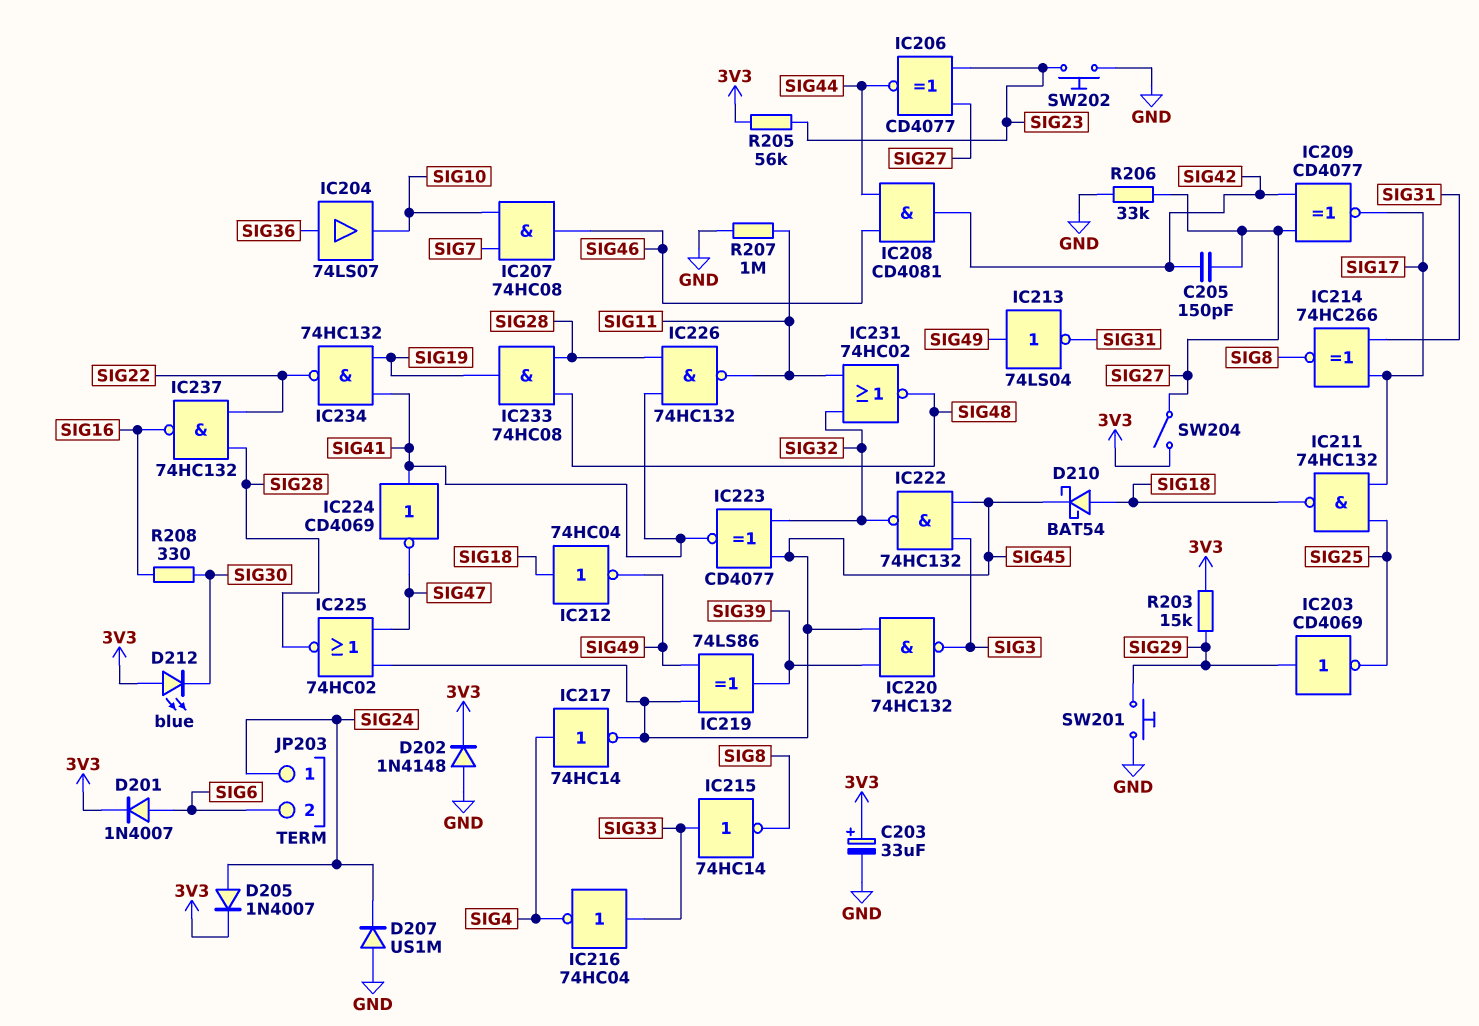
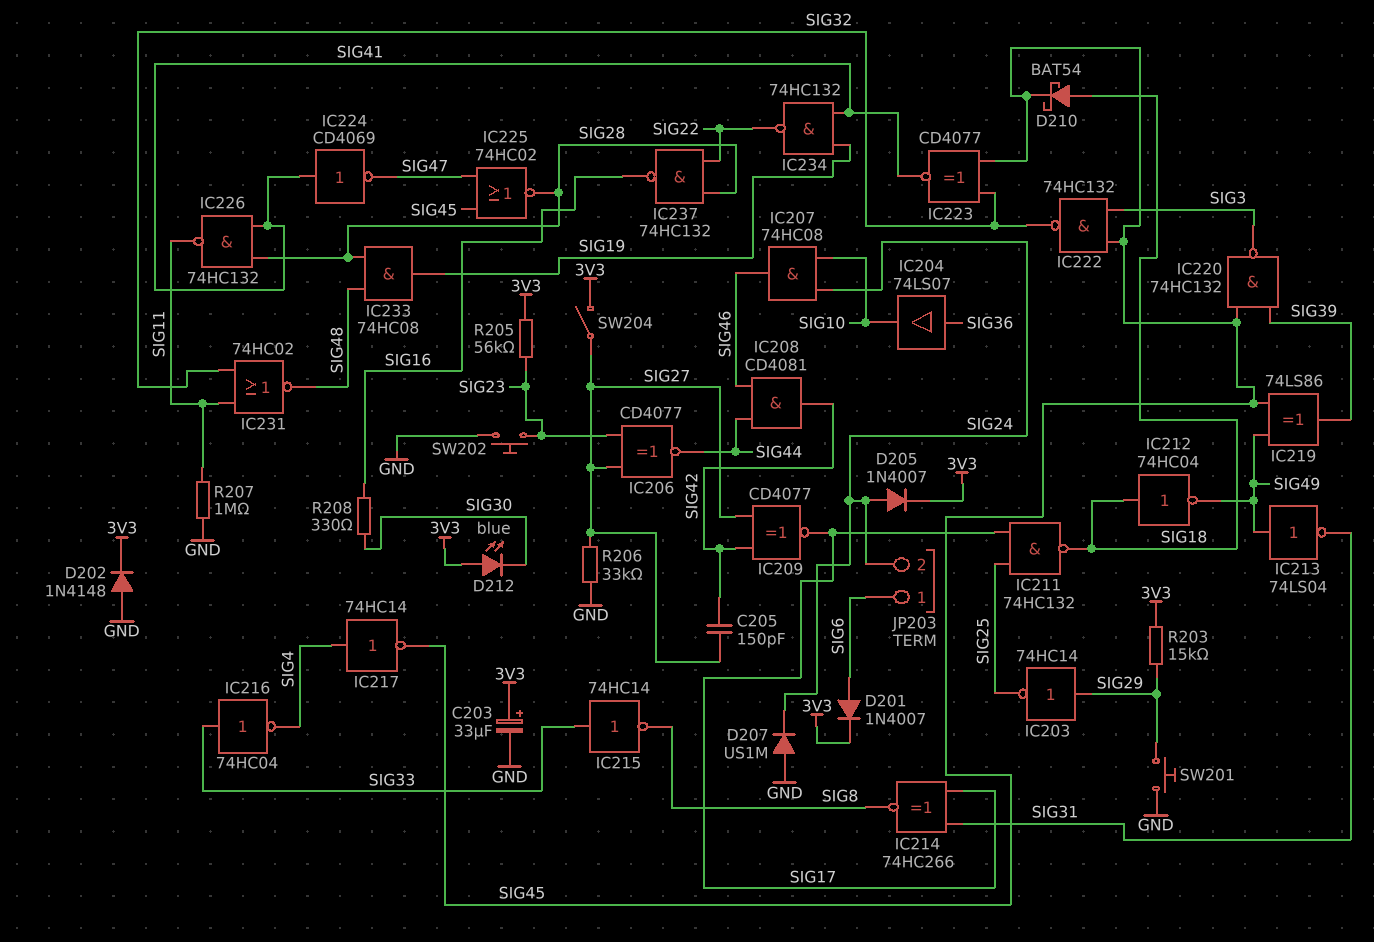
IC203: NOT CD4069 (in SIG29, out SIG25) -> NOT 74HC14 (in SIG29, out SIG25)
IC207: AND 74HC08 (in SIG7, in SIG10, out SIG46) -> AND 74HC08 (in SIG10, in SIG24, out SIG46)
JP203 pin 1: SIG24 -> SIG6
JP203 pin 2: SIG6 -> SIG24

